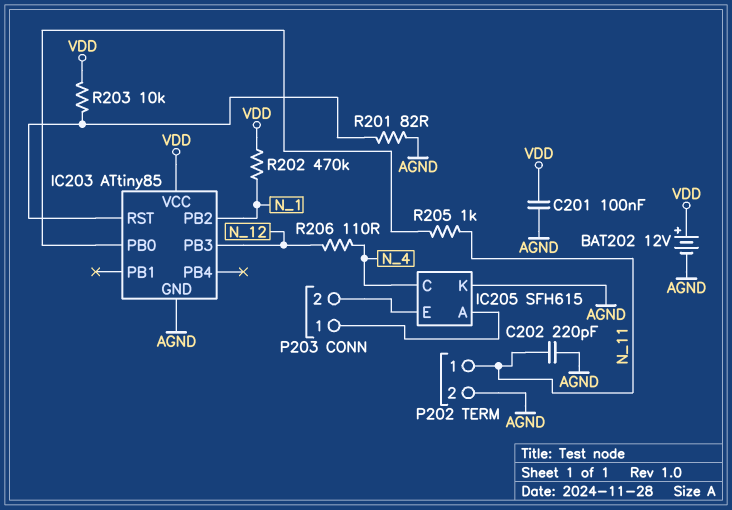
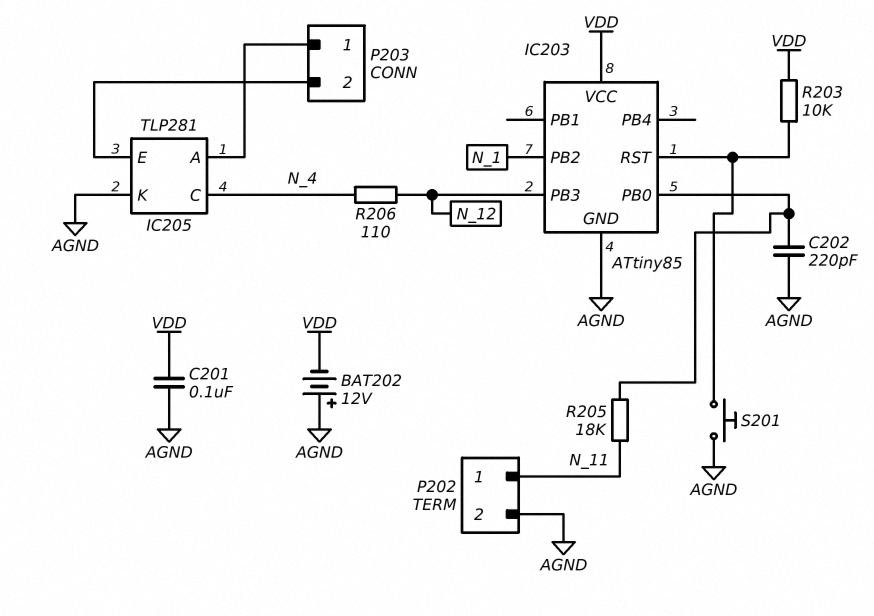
BAT202: 12V (plus VDD, minus AGND) -> 12V (plus AGND, minus VDD)
C202: 220pF (AGND, N_11) -> 220pF (AGND, IC203/PB0)
IC205: SFH615 -> TLP281
R201: 82 (AGND, IC203/RST) -> none
R202: 470k (N_1, VDD) -> none
R205: 1k (IC203/PB0, N_11) -> 18k (IC203/PB0, N_11)
S201: none -> button (AGND, IC203/RST)

